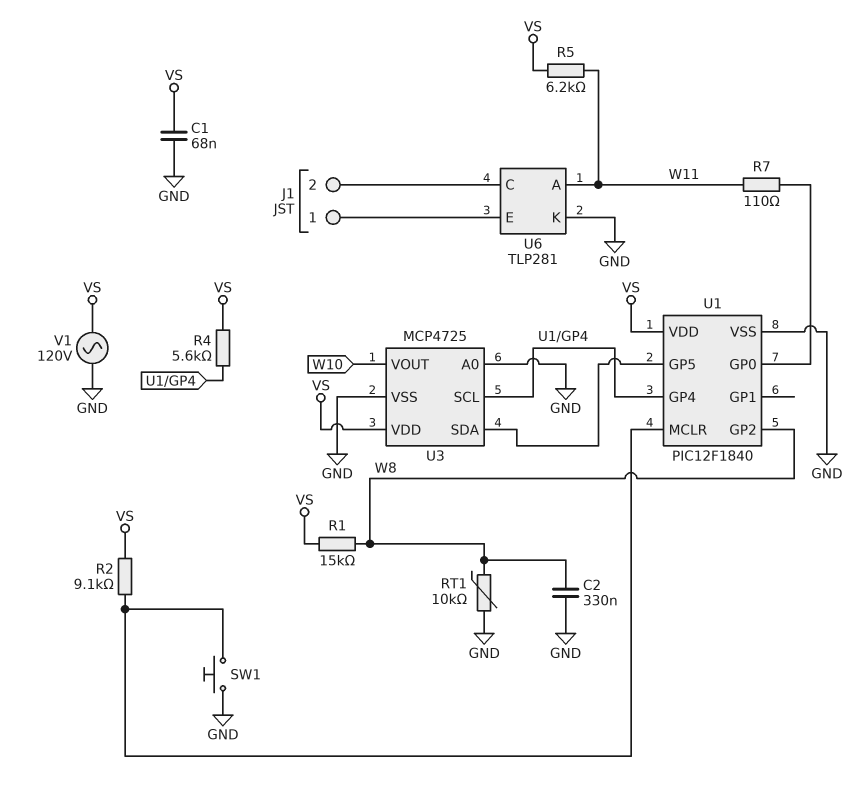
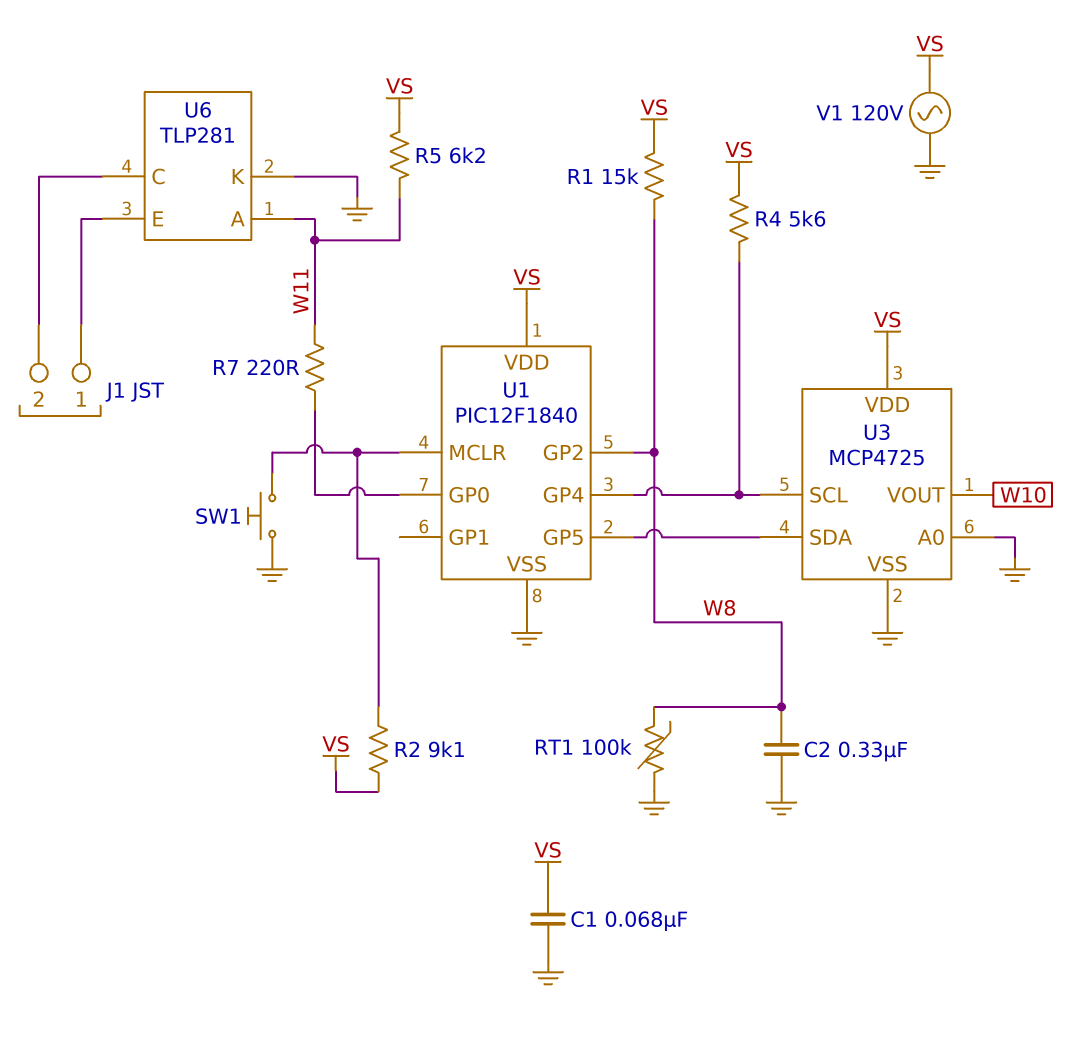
R7: 110 (U1/GP0, W11) -> 220 (U1/GP0, W11)
RT1: 10k (GND, W8) -> 100k (GND, W8)

